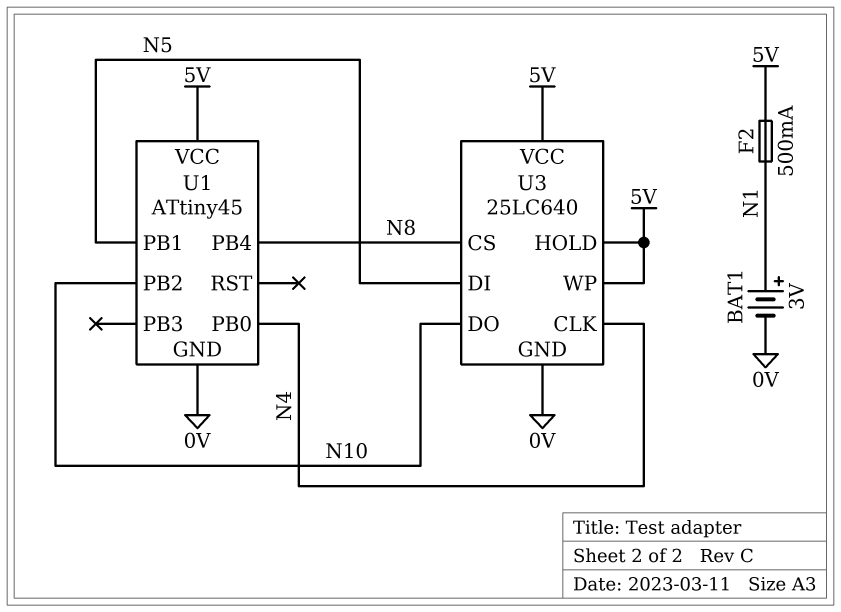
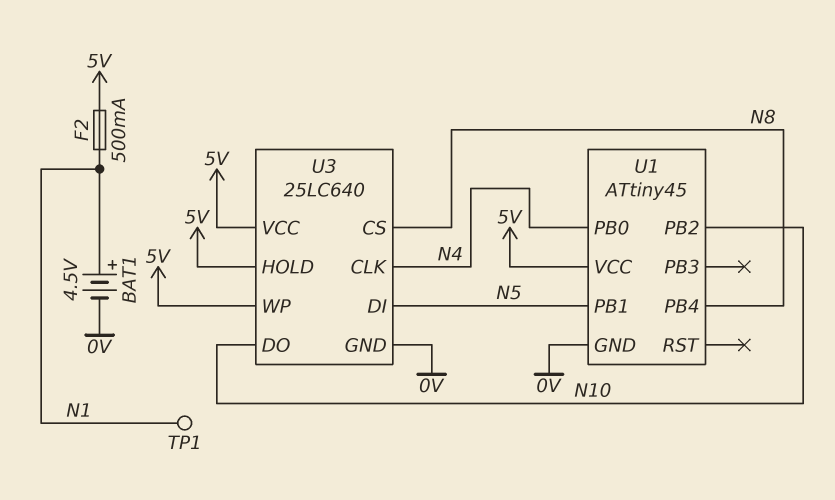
BAT1: 3V (plus N1, minus 0V) -> 4.5V (plus N1, minus 0V)
TP1: none -> test point (N1)

